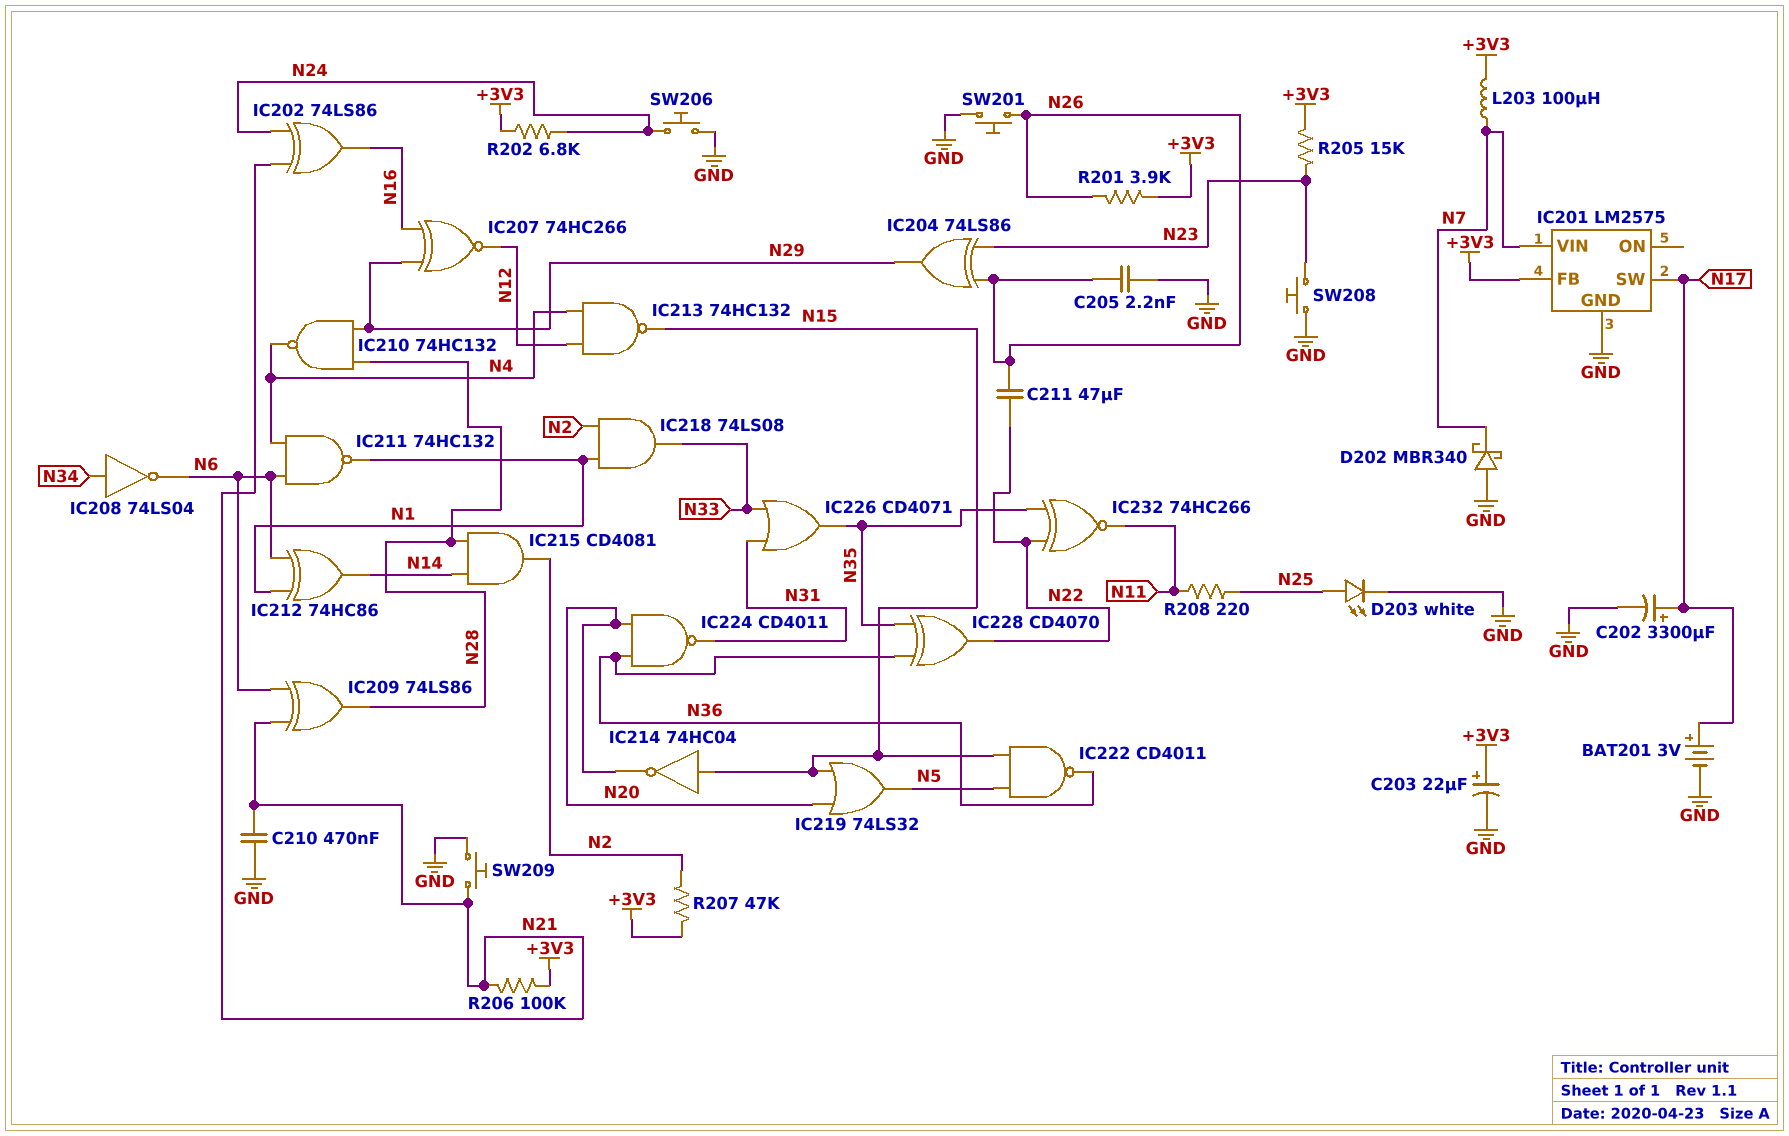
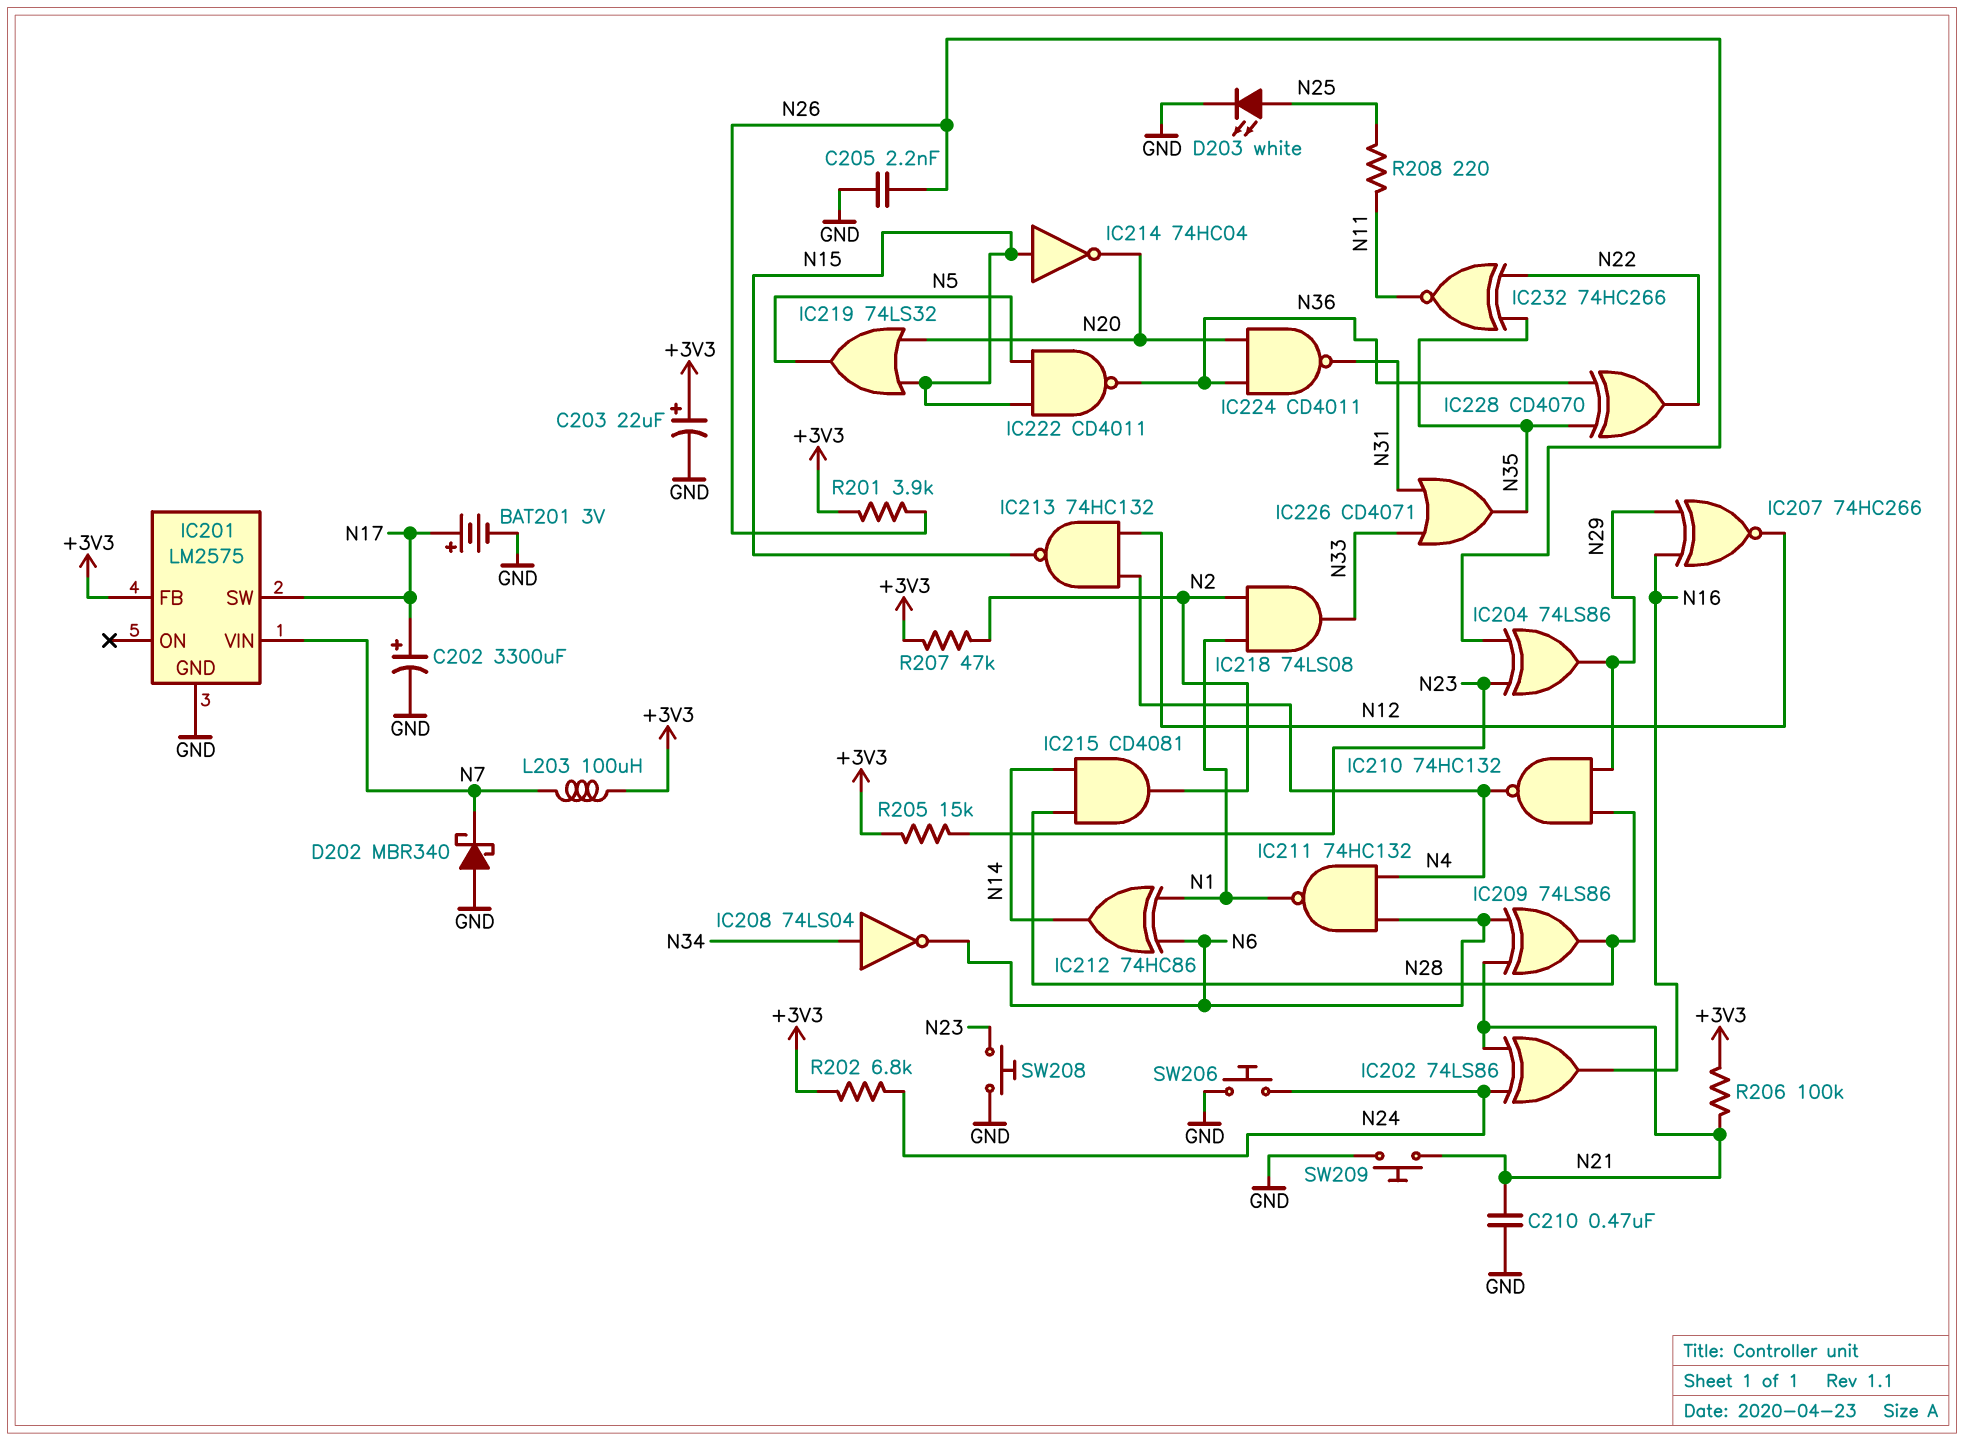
C211: 47uF (N22, N26) -> none
SW201: button (GND, N26) -> none

